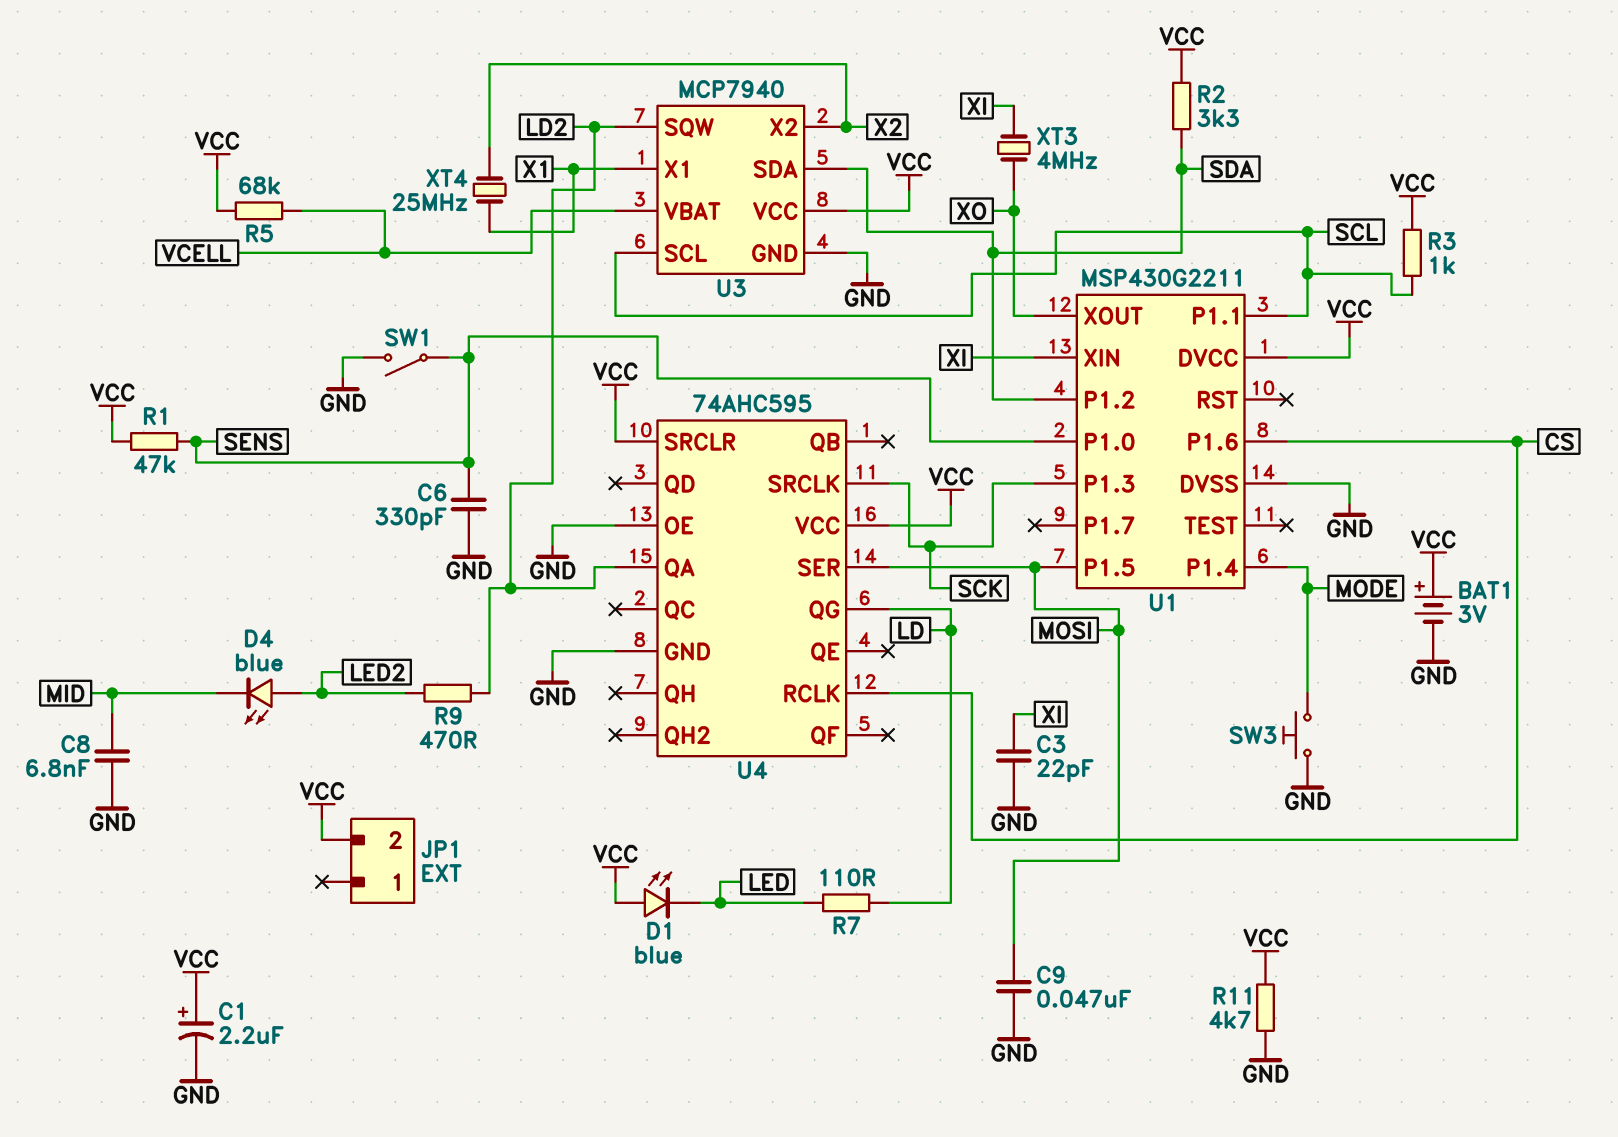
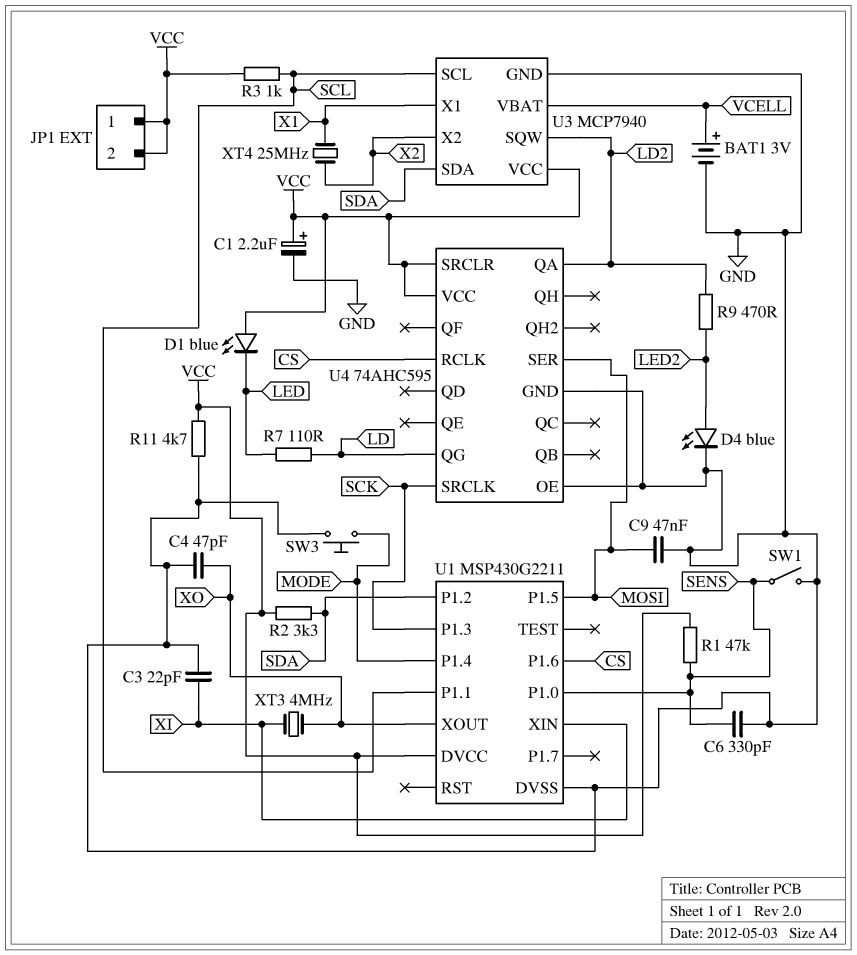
BAT1: 3V (plus VCC, minus GND) -> 3V (plus VCELL, minus GND)
C4: none -> 47pF (GND, XO)
C8: 6.8nF (GND, MID) -> none
D4: LED blue (A LED2, K MID) -> LED blue (A LED2, K GND)
JP1 pin 1: none -> VCC
R5: 68k (VCC, VCELL) -> none

